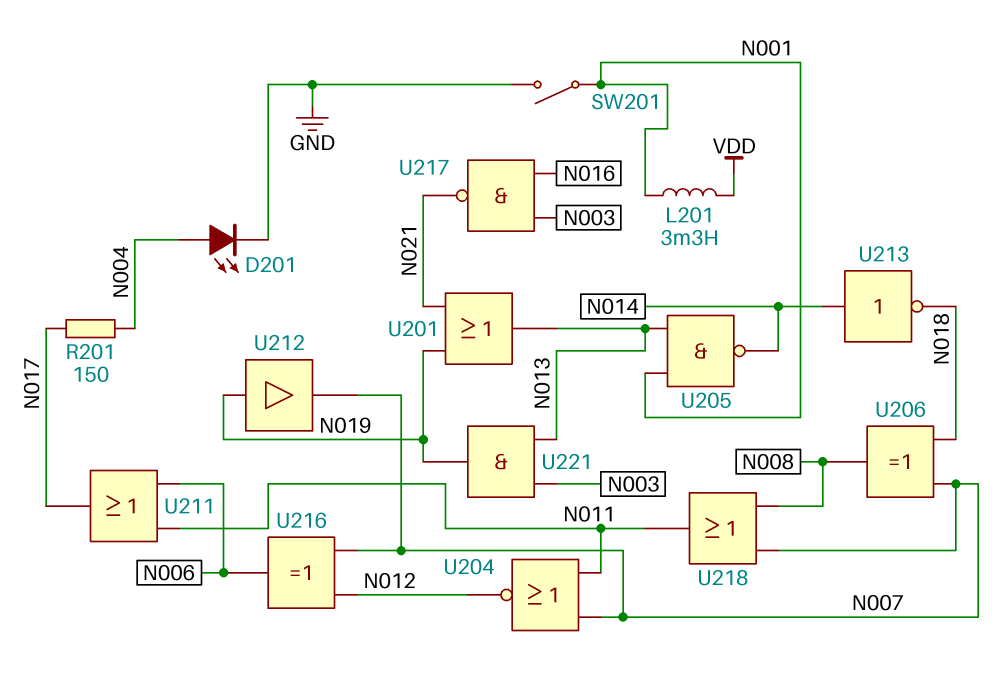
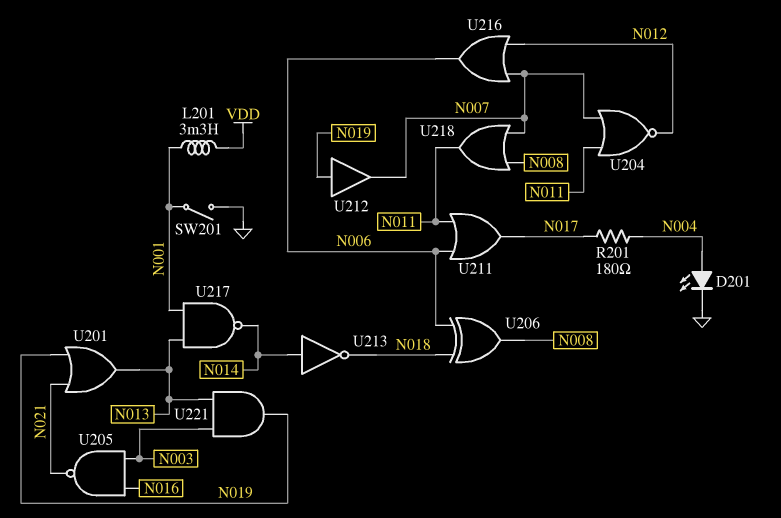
R201: 150 (N004, N017) -> 180 (N004, N017)
U205: NAND (in N001, in N013, out N014) -> NAND (in N003, in N016, out N021)
U206: XOR (in N007, in N018, out N008) -> XOR (in N006, in N018, out N008)
U216: XOR (in N007, in N012, out N006) -> OR (in N007, in N012, out N006)
U217: NAND (in N003, in N016, out N021) -> NAND (in N001, in N013, out N014)

